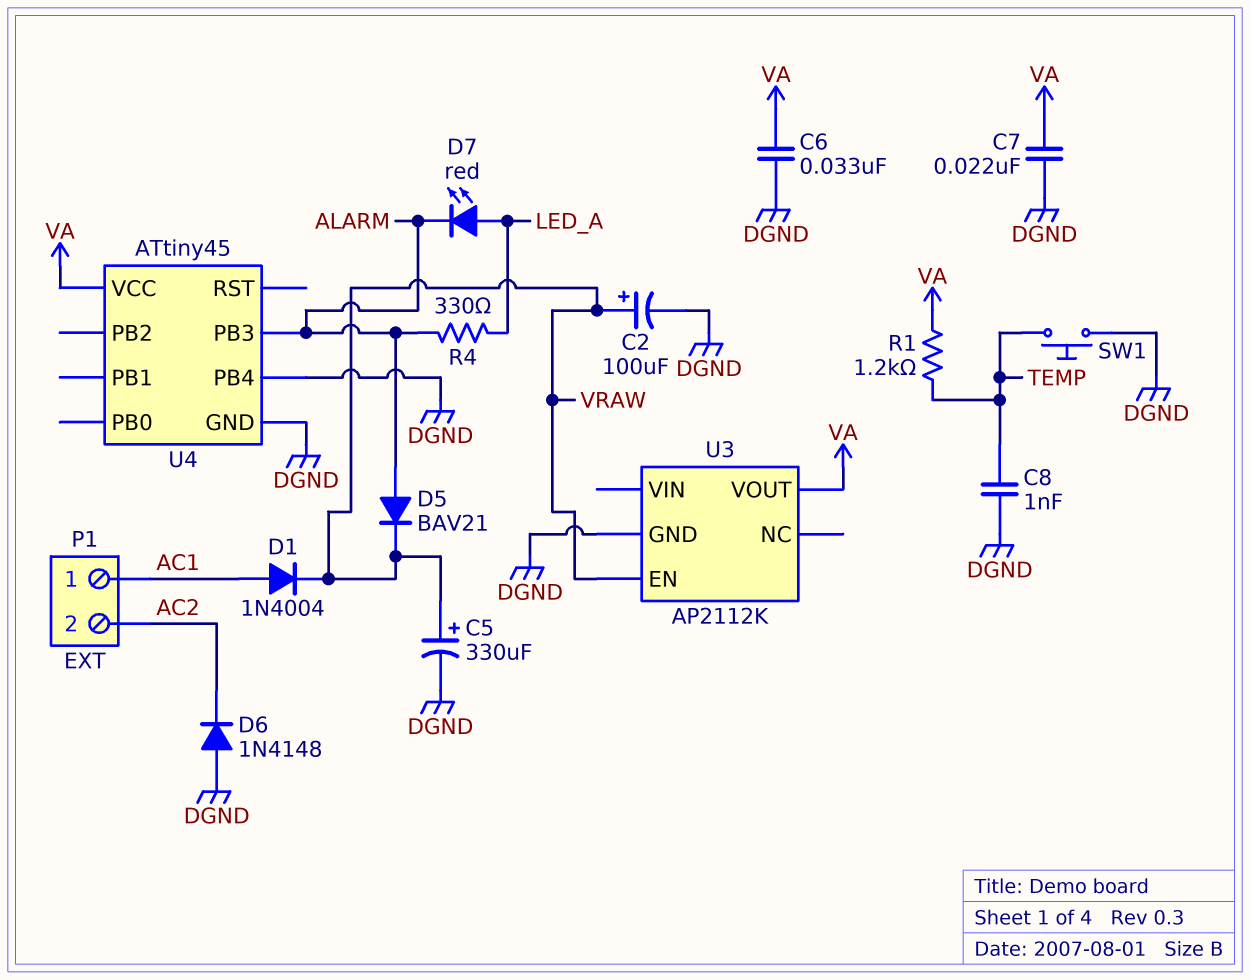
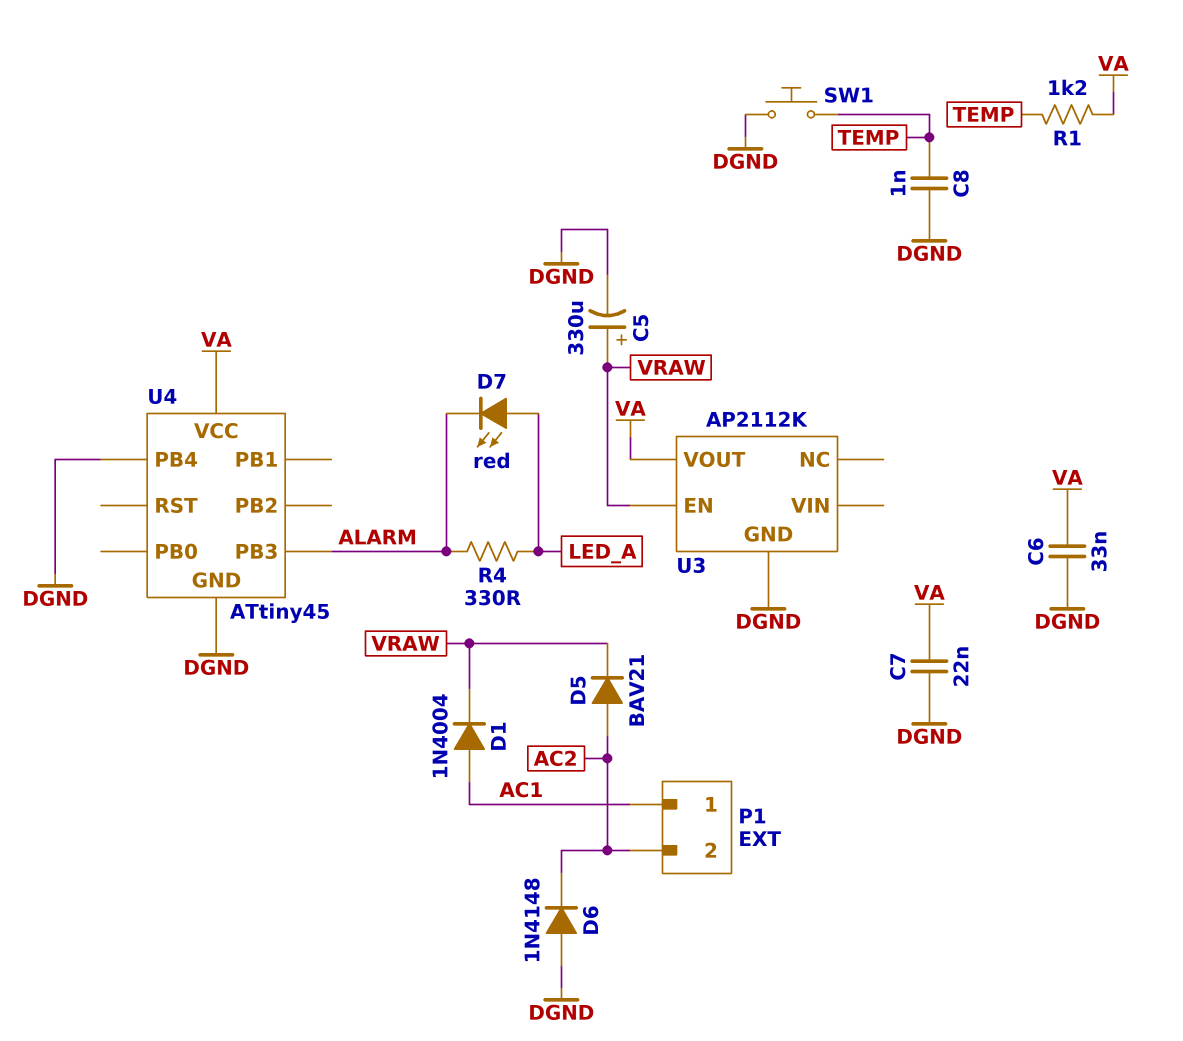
C2: 100uF (plus VRAW, minus DGND) -> none
D5: diode BAV21 (A ALARM, K VRAW) -> diode BAV21 (A AC2, K VRAW)

